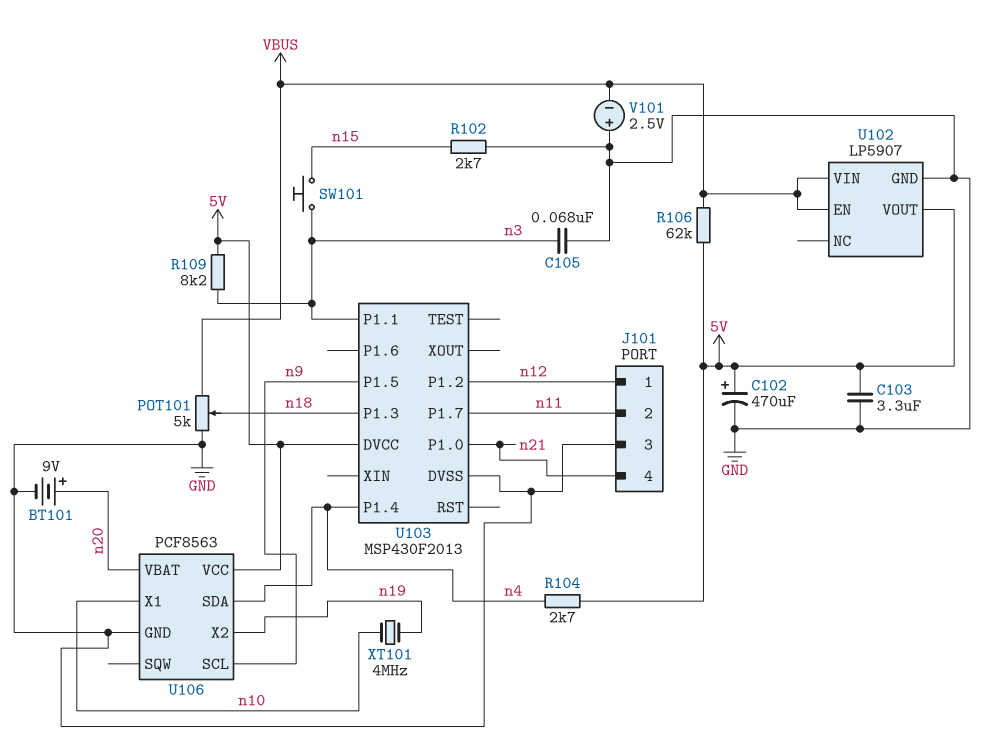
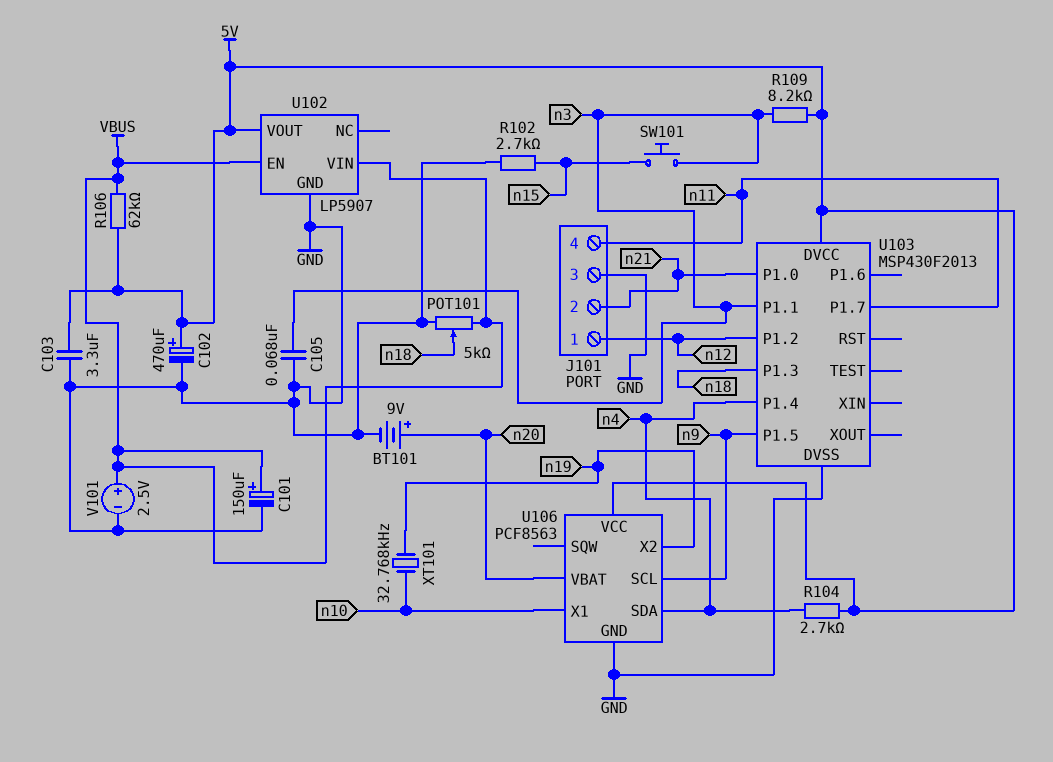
C101: none -> 150uF (plus VBUS, minus GND)
J101 pin 2: n11 -> n21
J101 pin 4: n21 -> n11
V101: 2.5V (plus GND, minus VBUS) -> 2.5V (plus VBUS, minus GND)
XT101: 4MHz (n10, n19) -> 32.768kHz (n10, n19)

